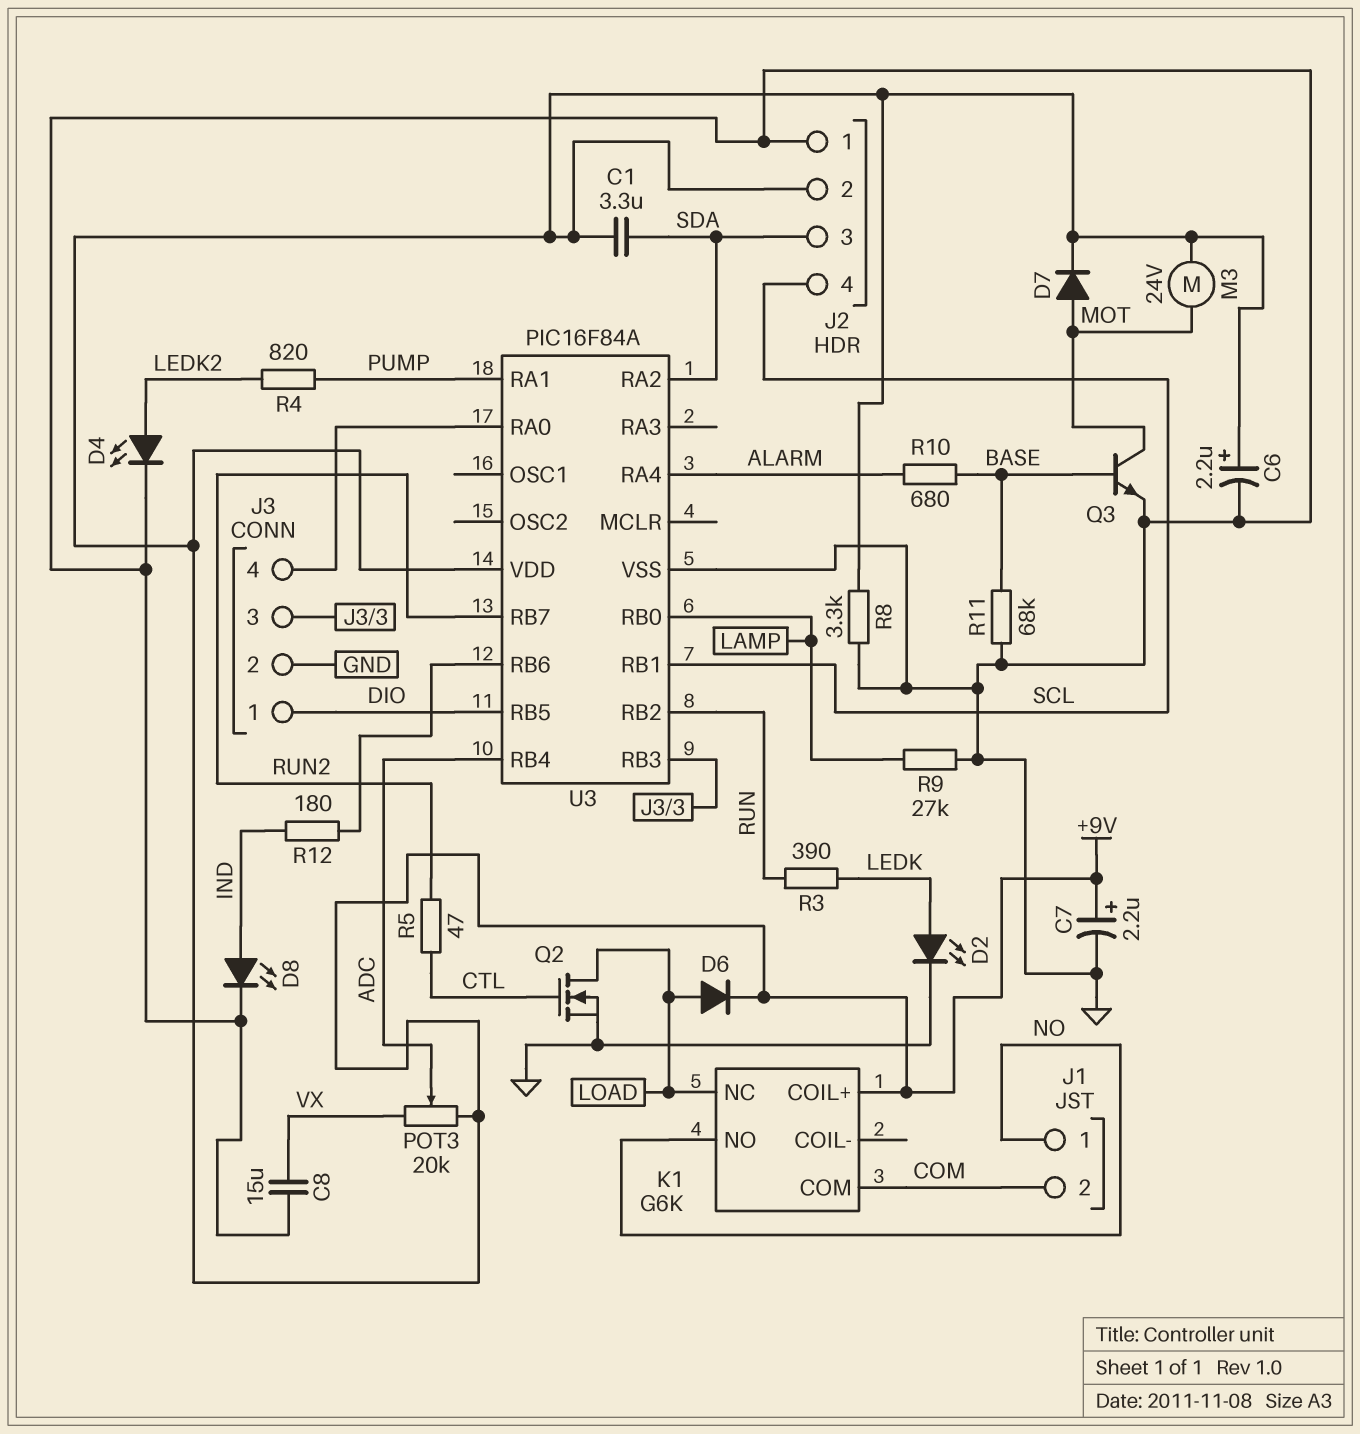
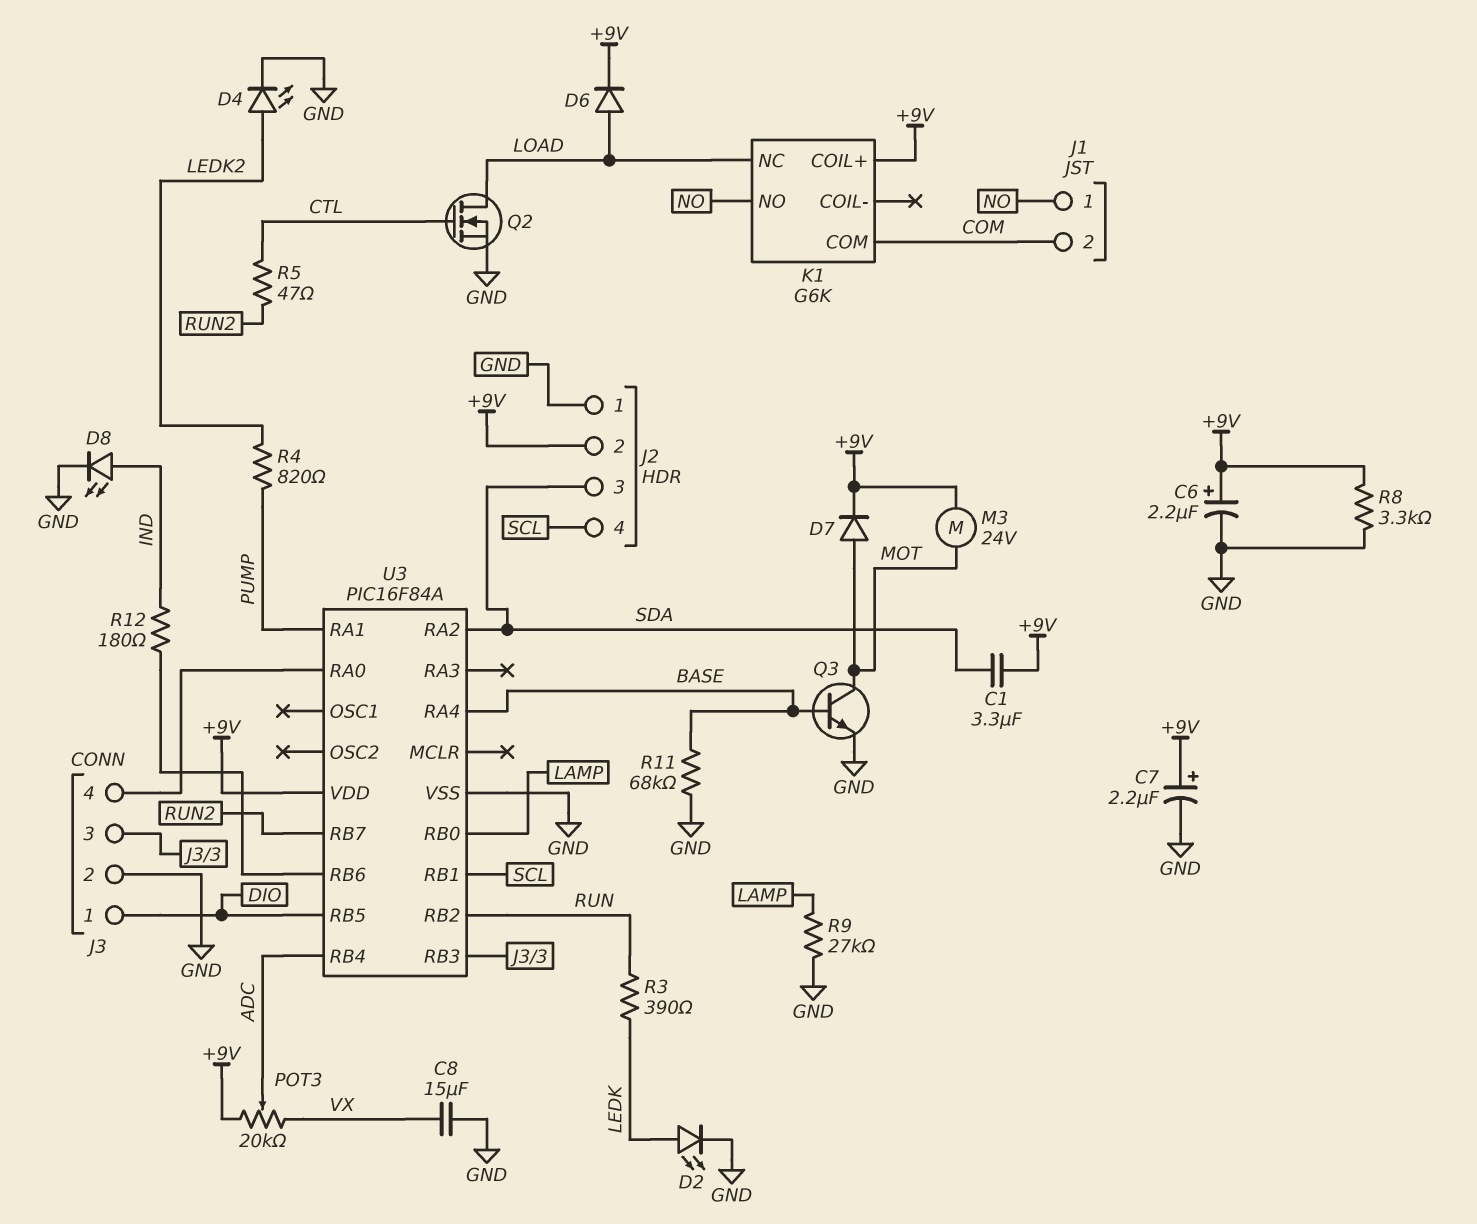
R10: 680 (ALARM, BASE) -> none
U3 pin RA4: ALARM -> BASE

